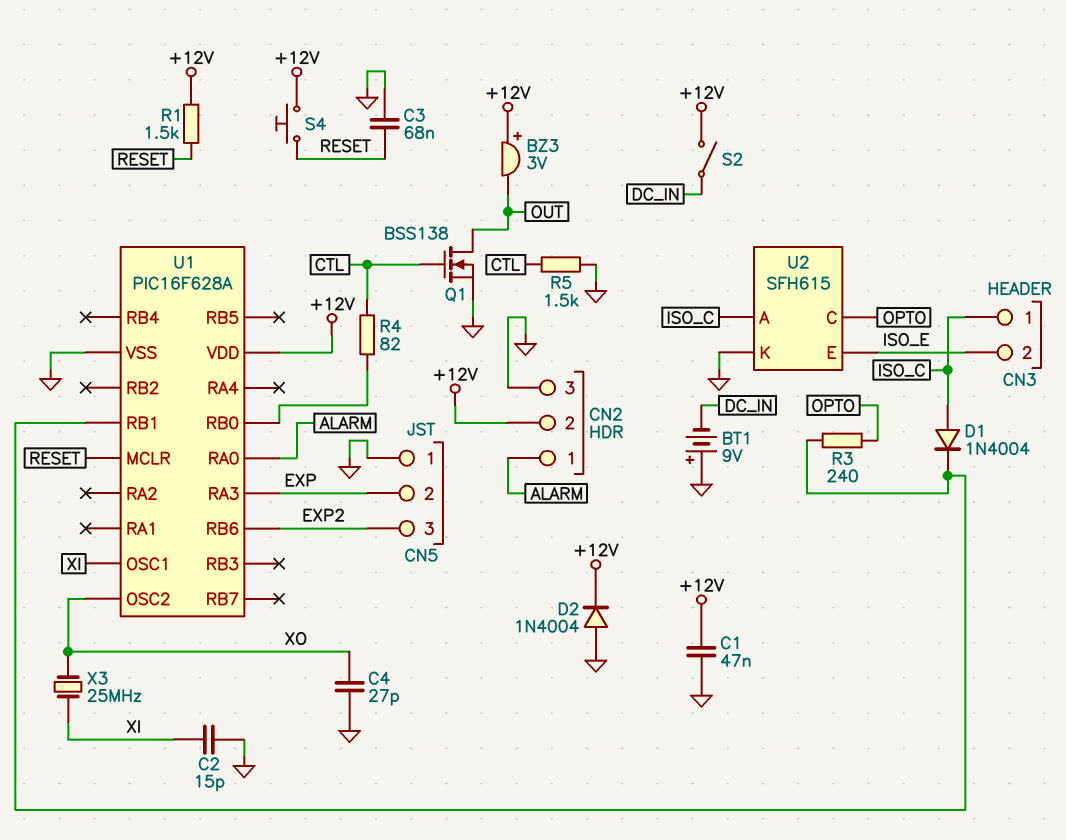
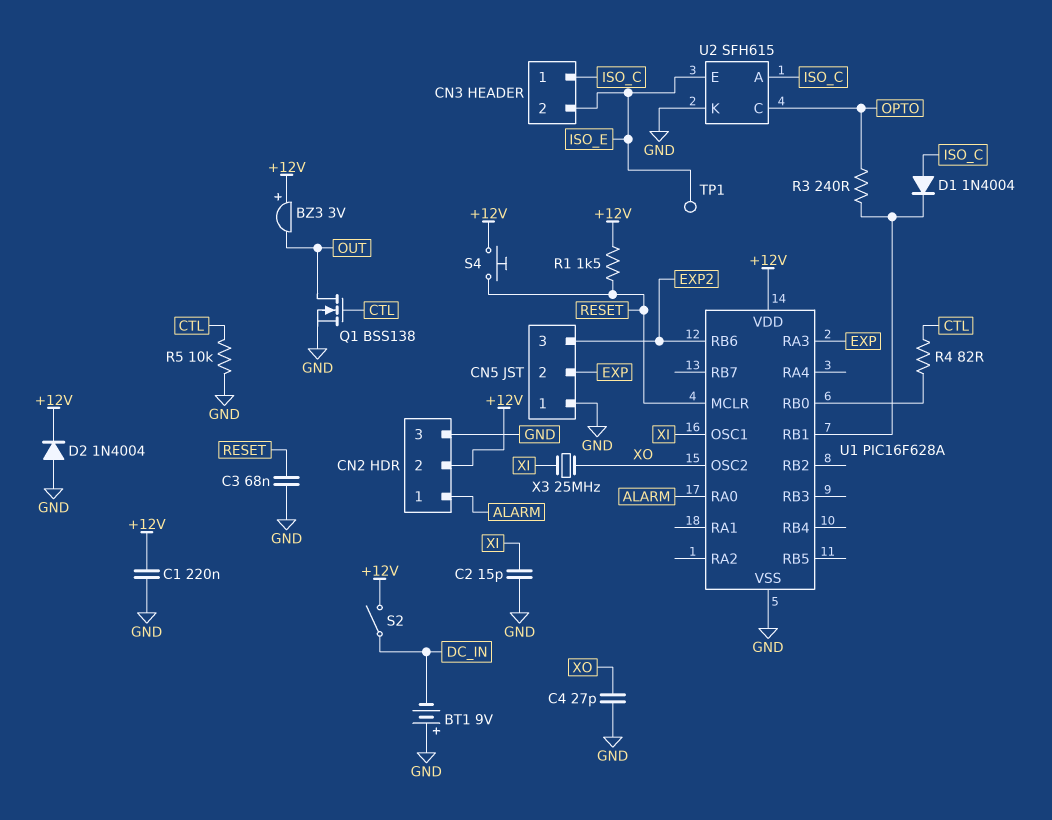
C1: 47nF (+12V, GND) -> 220nF (+12V, GND)
R5: 1.5k (CTL, GND) -> 10k (CTL, GND)
TP1: none -> test point (ISO_E)

